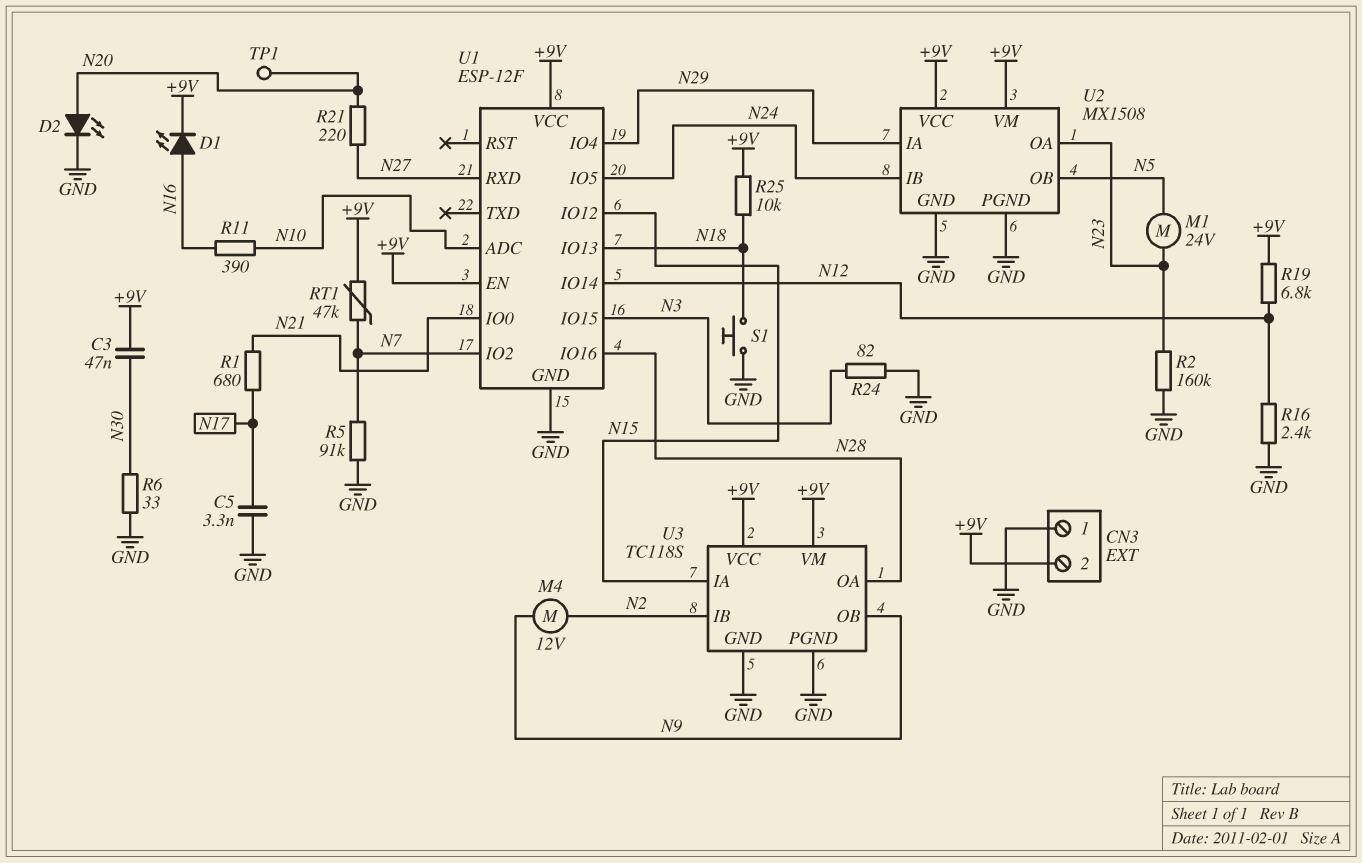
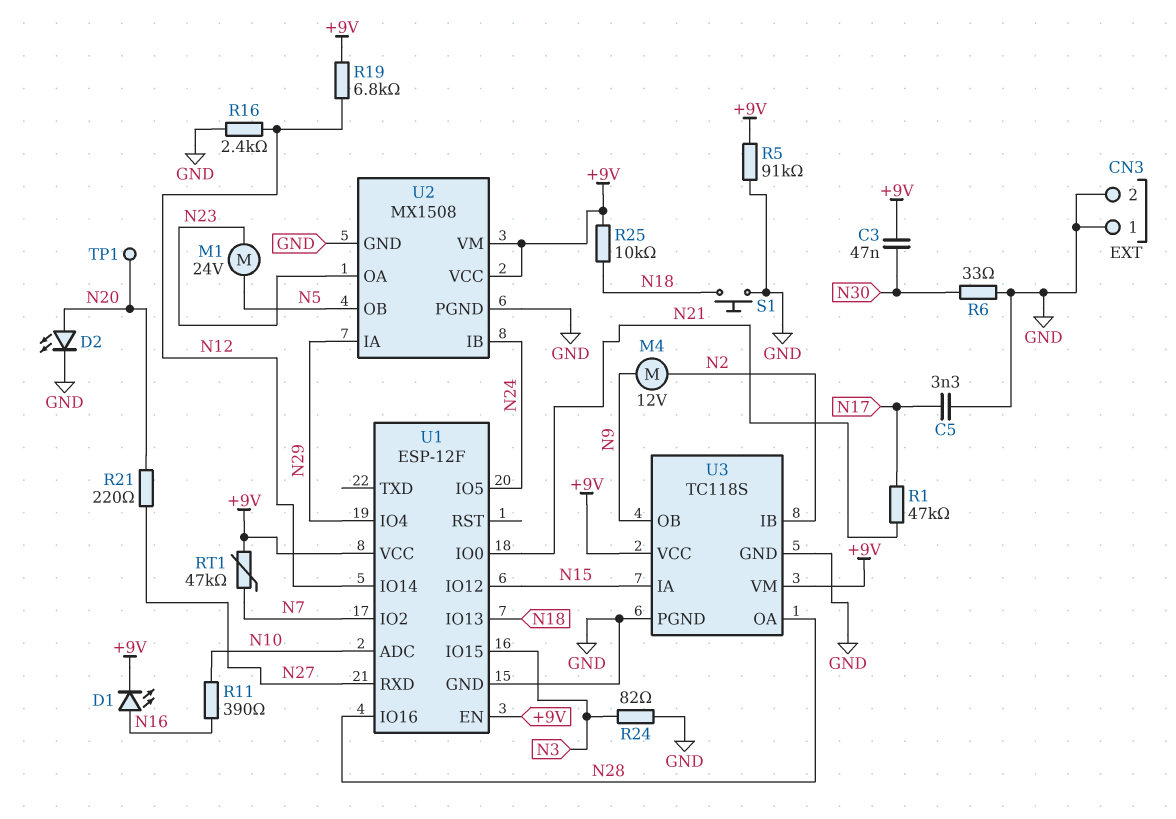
CN3 pin 2: +9V -> GND
R1: 680 (N17, N21) -> 47k (N17, N21)
R2: 160k (GND, N23) -> none
R5: 91k (GND, N7) -> 91k (+9V, GND)

